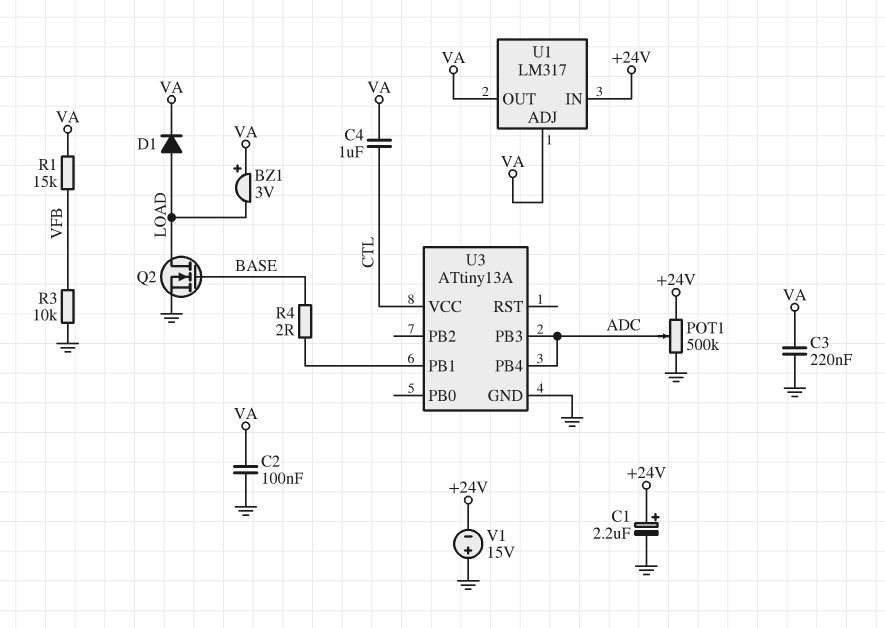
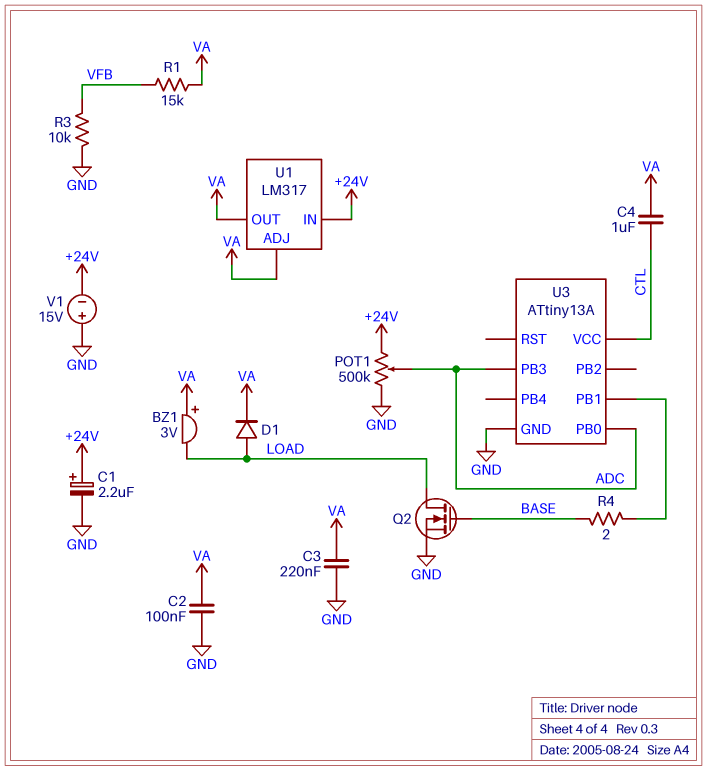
U3 pin PB0: none -> ADC
U3 pin PB4: ADC -> none

